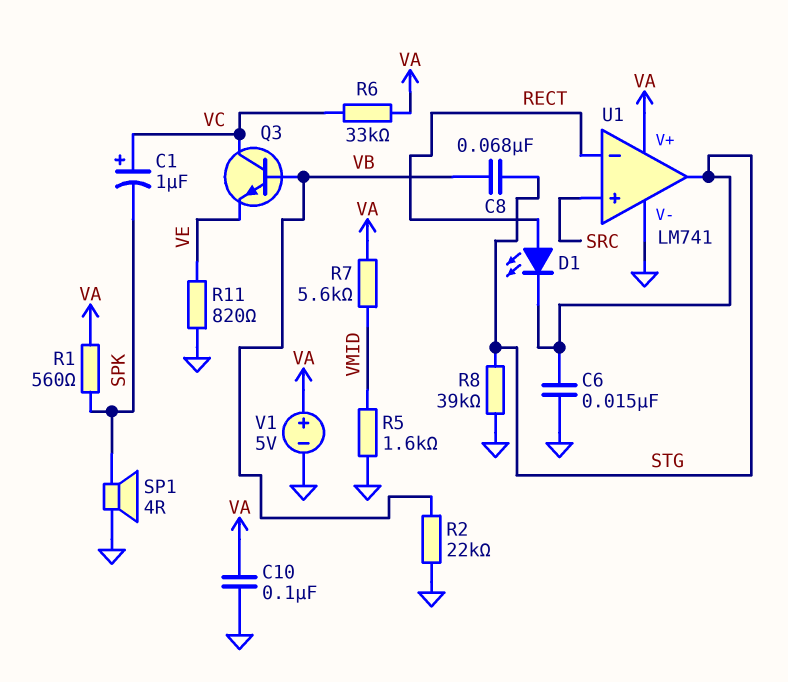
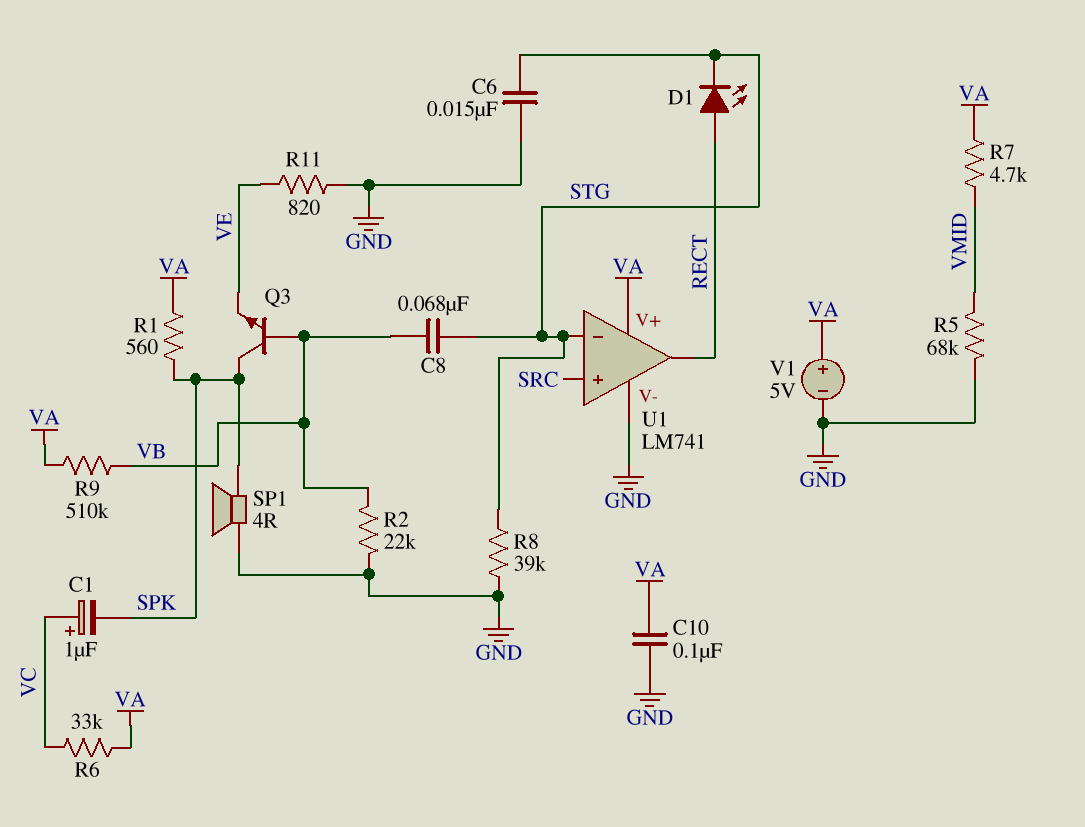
Q3: NPN (B VB, C VC, E VE) -> NPN (B VB, C SPK, E VE)
R5: 1.6k (GND, VMID) -> 68k (GND, VMID)
R7: 5.6k (VA, VMID) -> 4.7k (VA, VMID)
R9: none -> 510k (VA, VB)
U1 pin in-: RECT -> STG
U1 pin out: STG -> RECT

